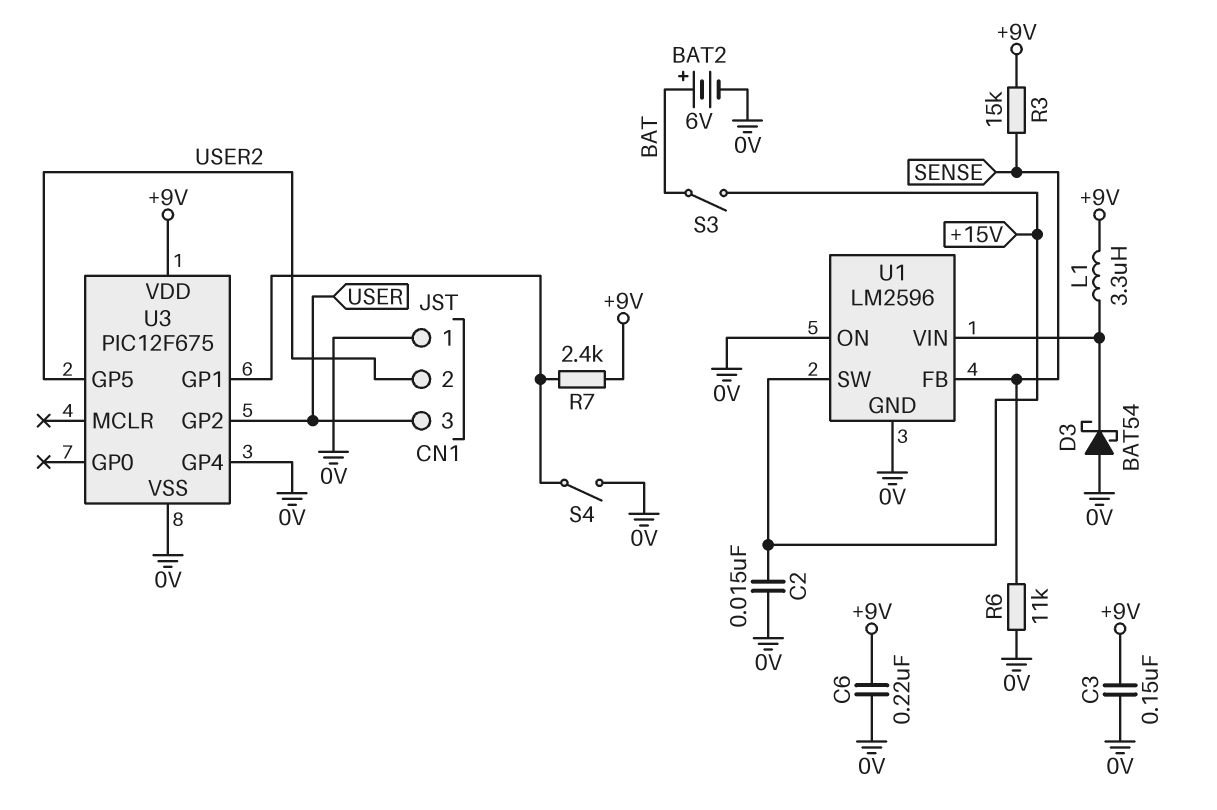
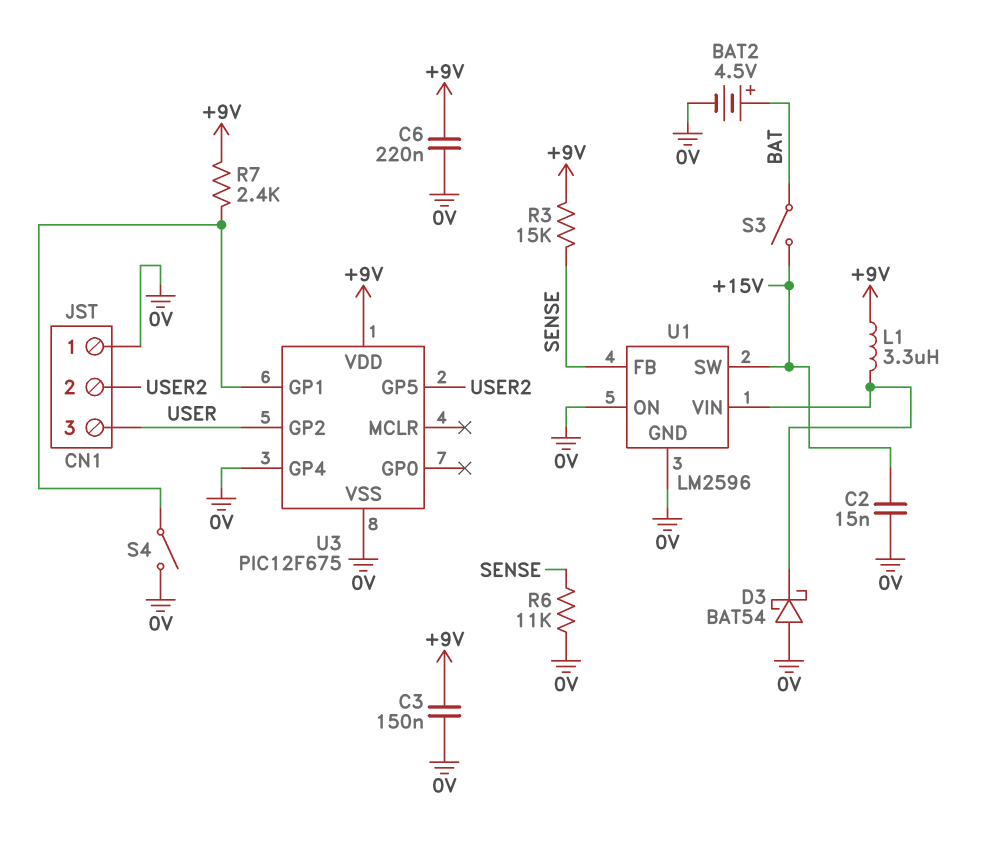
BAT2: 6V (plus BAT, minus 0V) -> 4.5V (plus BAT, minus 0V)

